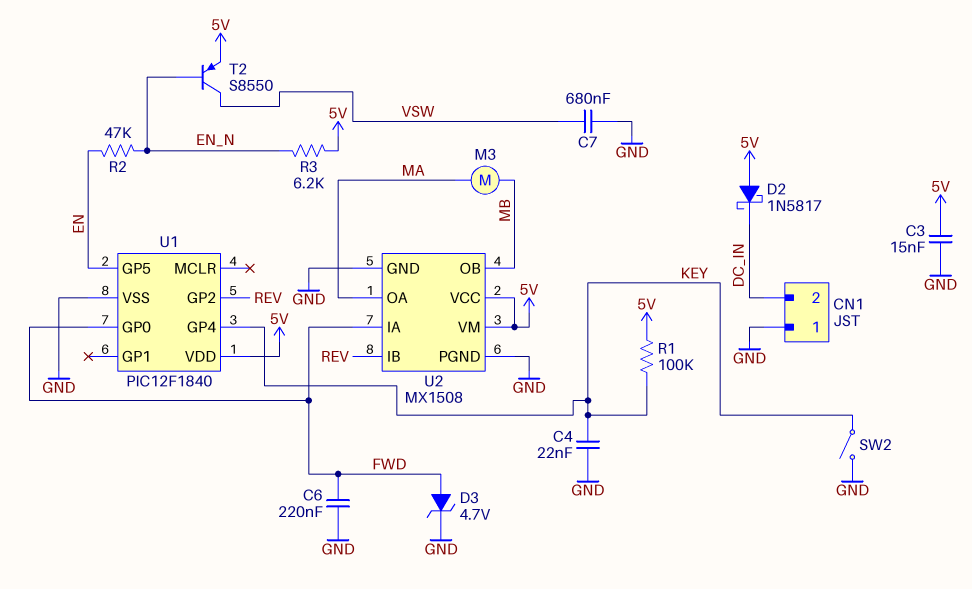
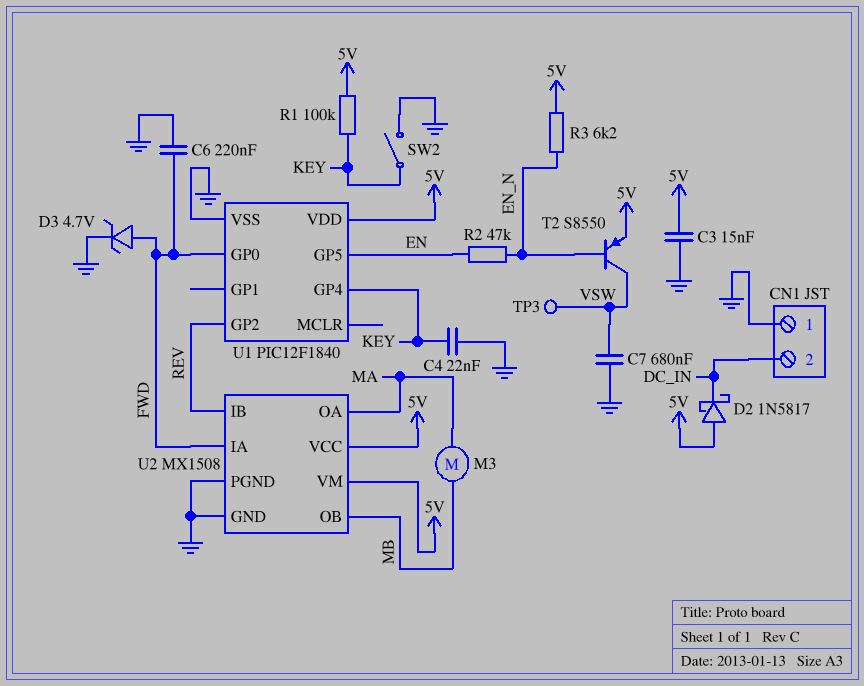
TP3: none -> test point (VSW)

